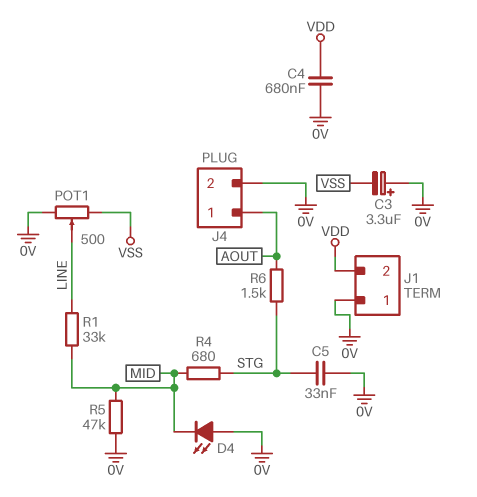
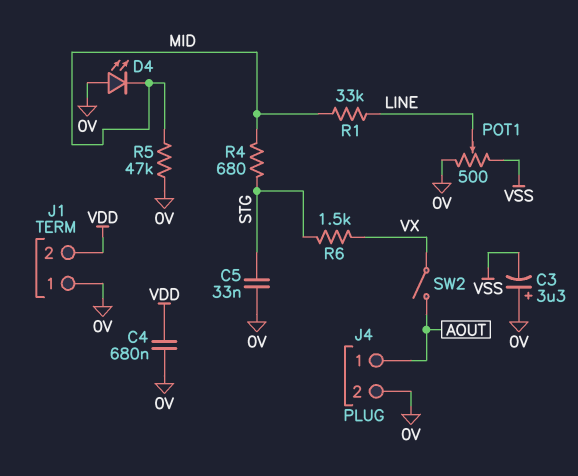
R6: 1.5k (AOUT, STG) -> 1.5k (STG, VX)
SW2: none -> switch (AOUT, VX)

